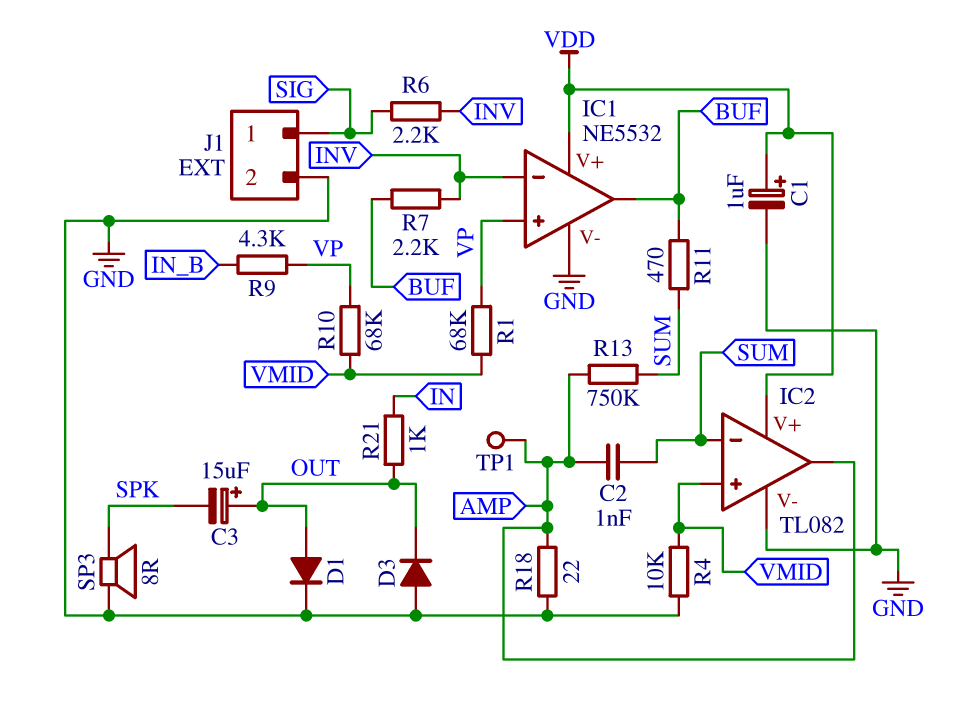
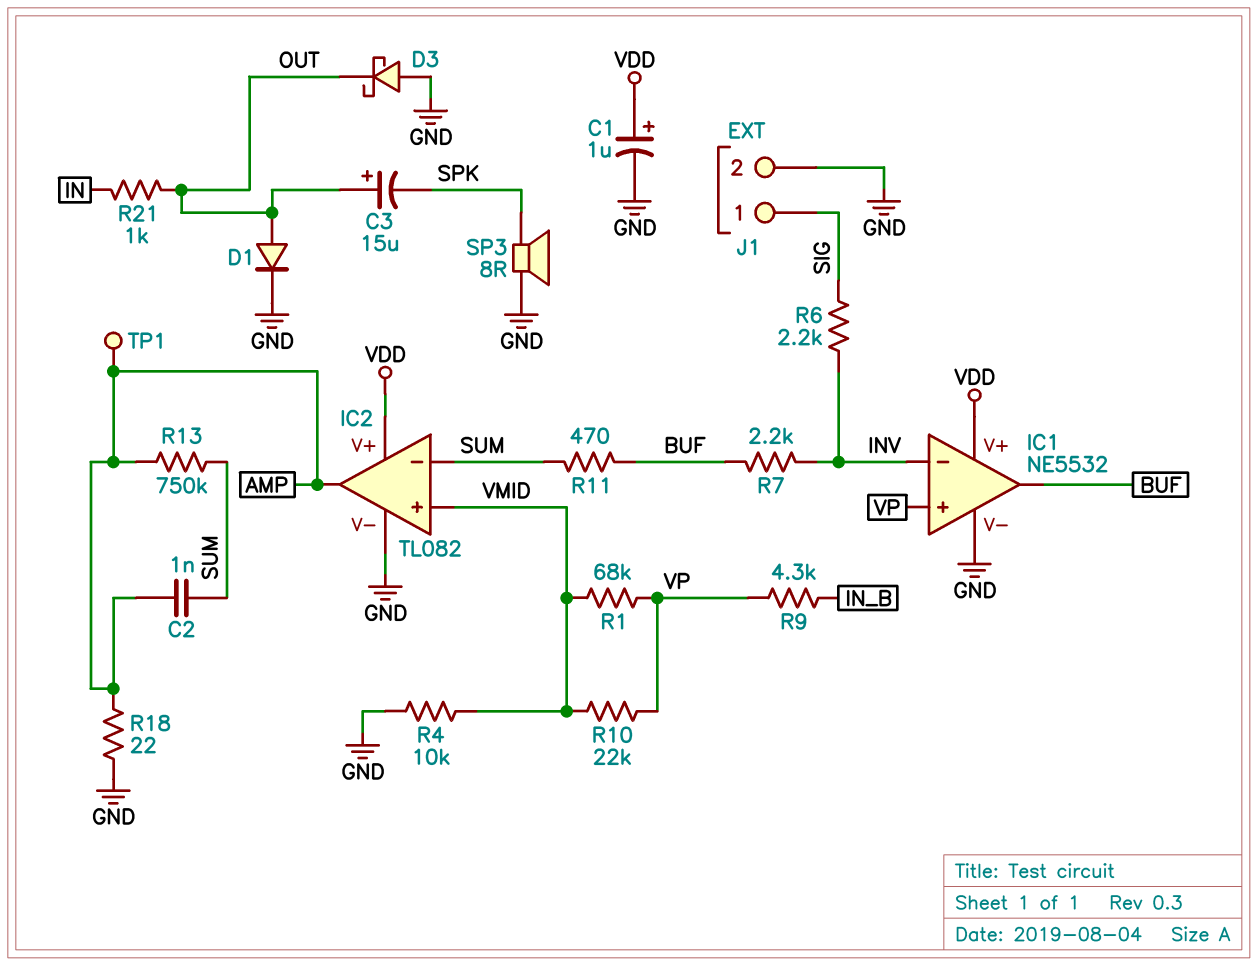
D3: diode (A GND, K OUT) -> schottky (A GND, K OUT)
R10: 68k (VMID, VP) -> 22k (VMID, VP)

